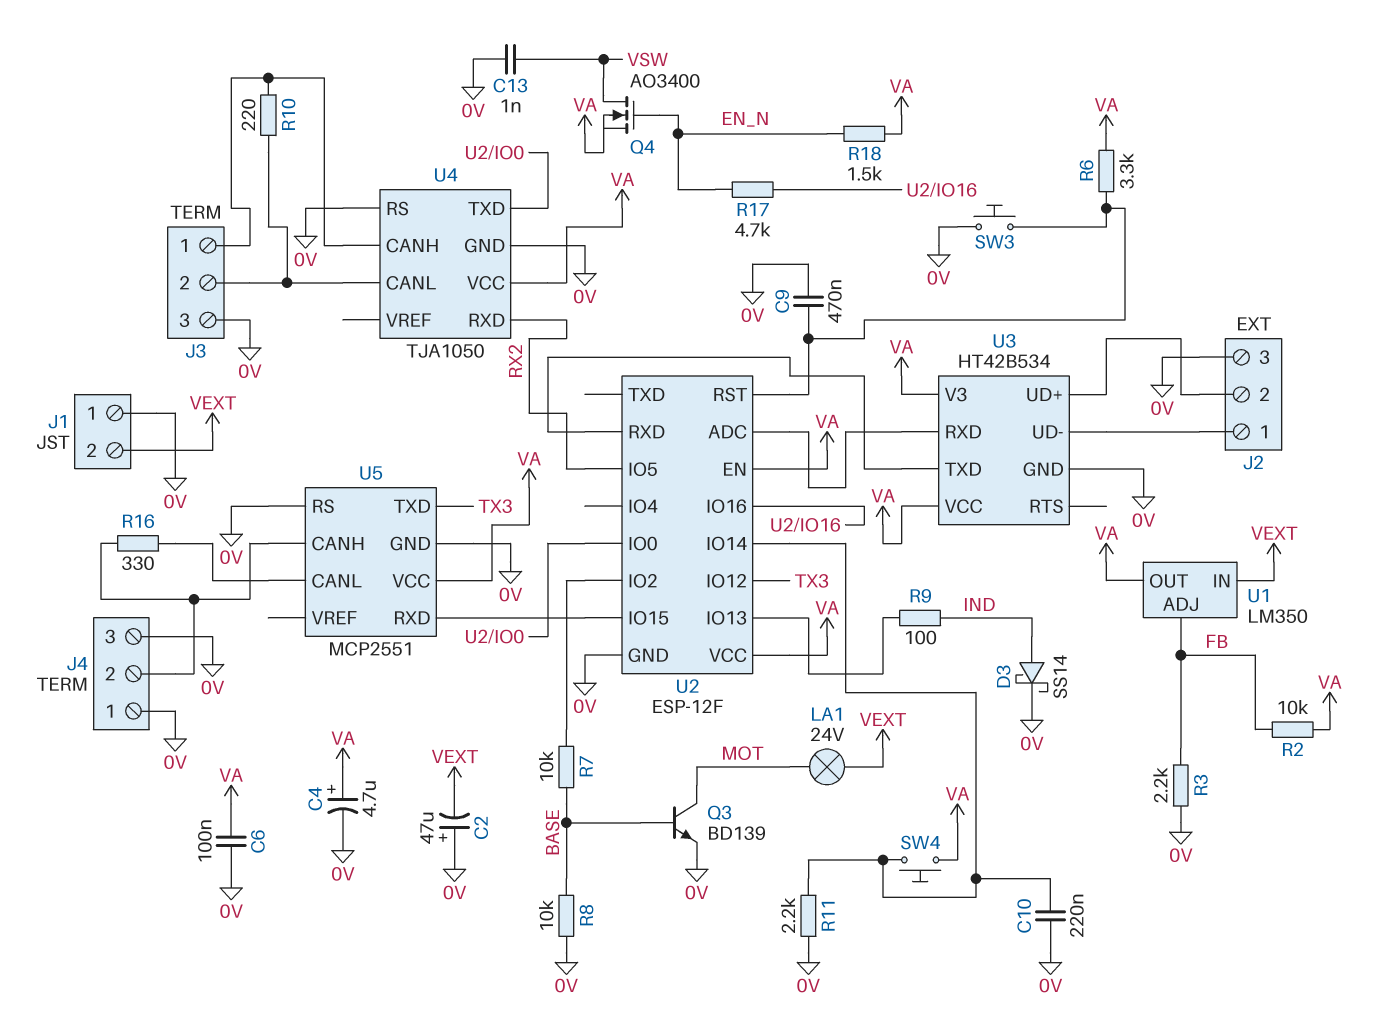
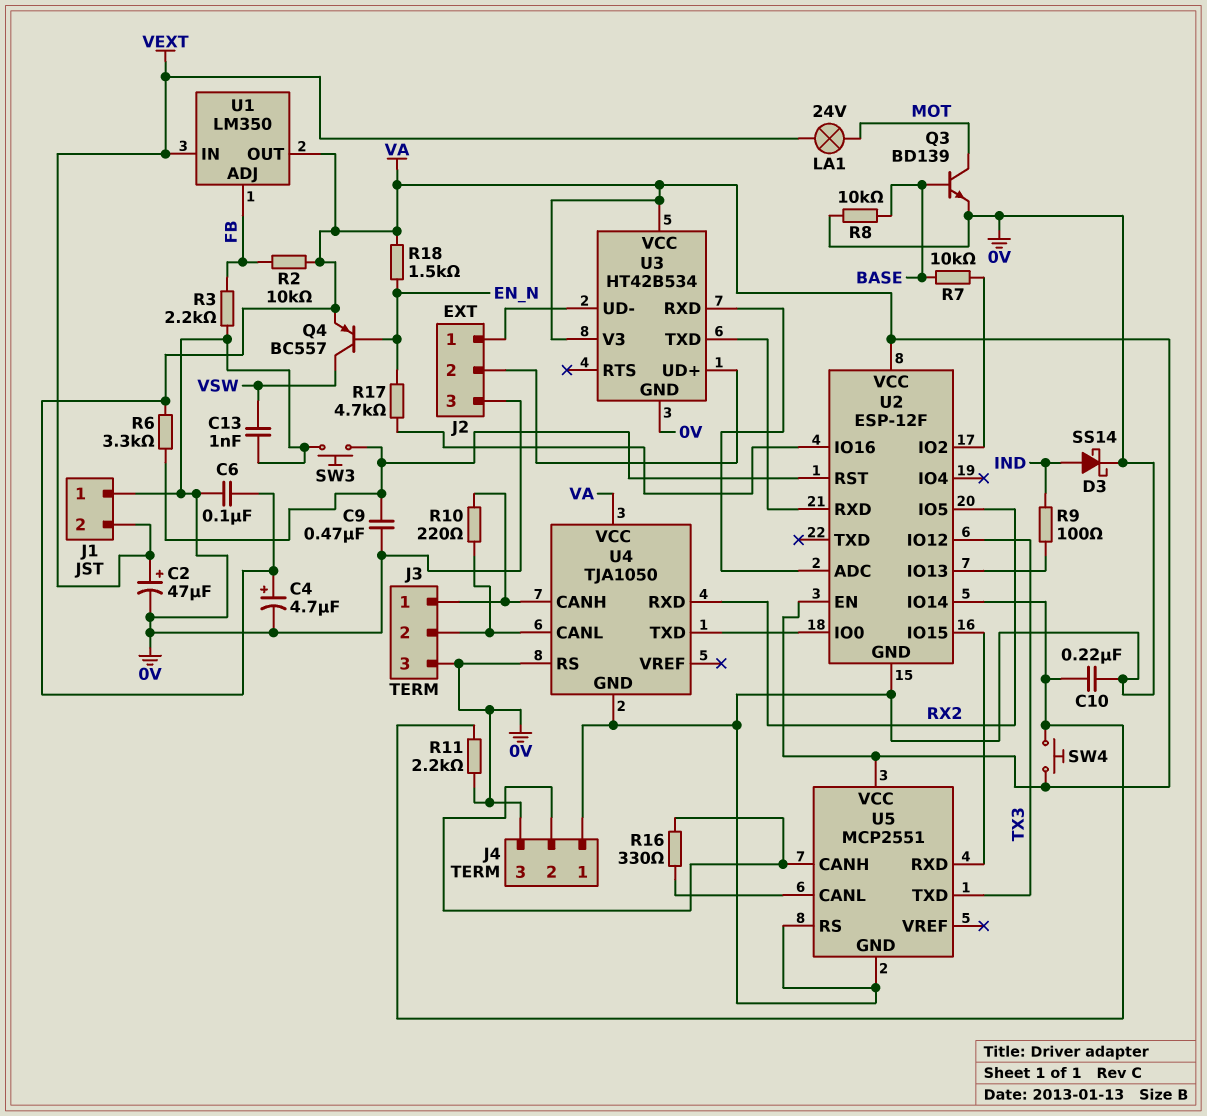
C2: 47uF (plus 0V, minus VEXT) -> 47uF (plus VEXT, minus 0V)
Q4: NMOS AO3400 (G EN_N, D VSW, S VA) -> PNP BC557 (B EN_N, C VSW, E VA)

